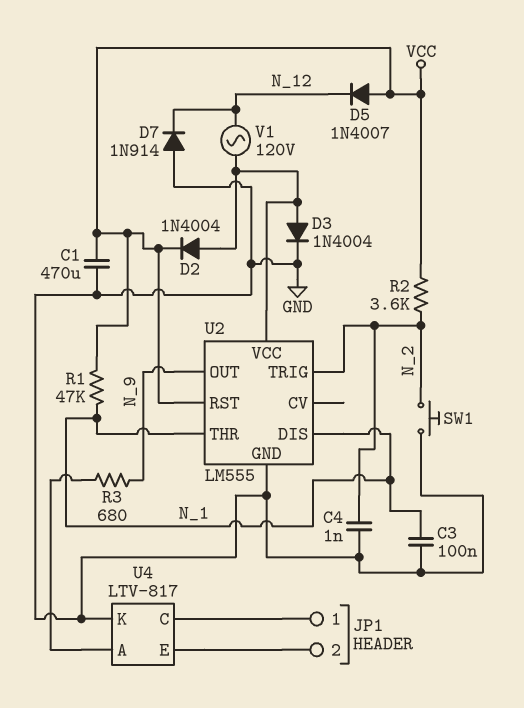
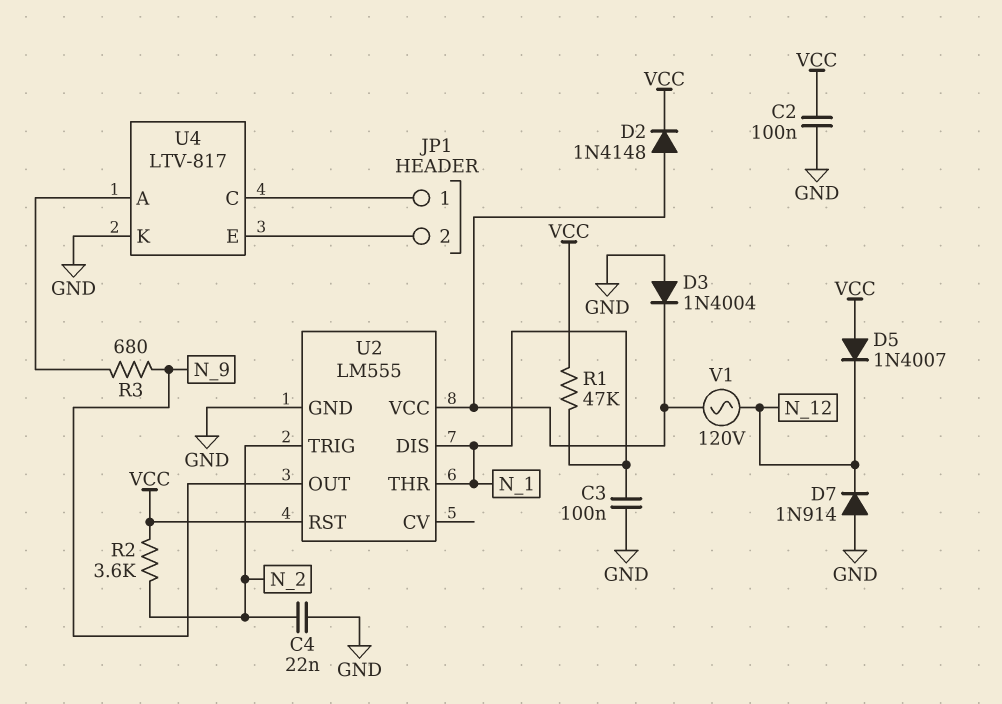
C1: 470uF (GND, VCC) -> none
C2: none -> 100nF (GND, VCC)
C4: 1nF (GND, N_2) -> 22nF (GND, N_2)
D2: diode 1N4004 (A U2/VCC, K VCC) -> diode 1N4148 (A U2/VCC, K VCC)
D3: diode 1N4004 (A U2/VCC, K GND) -> diode 1N4004 (A GND, K U2/VCC)
SW1: button (GND, N_2) -> none

